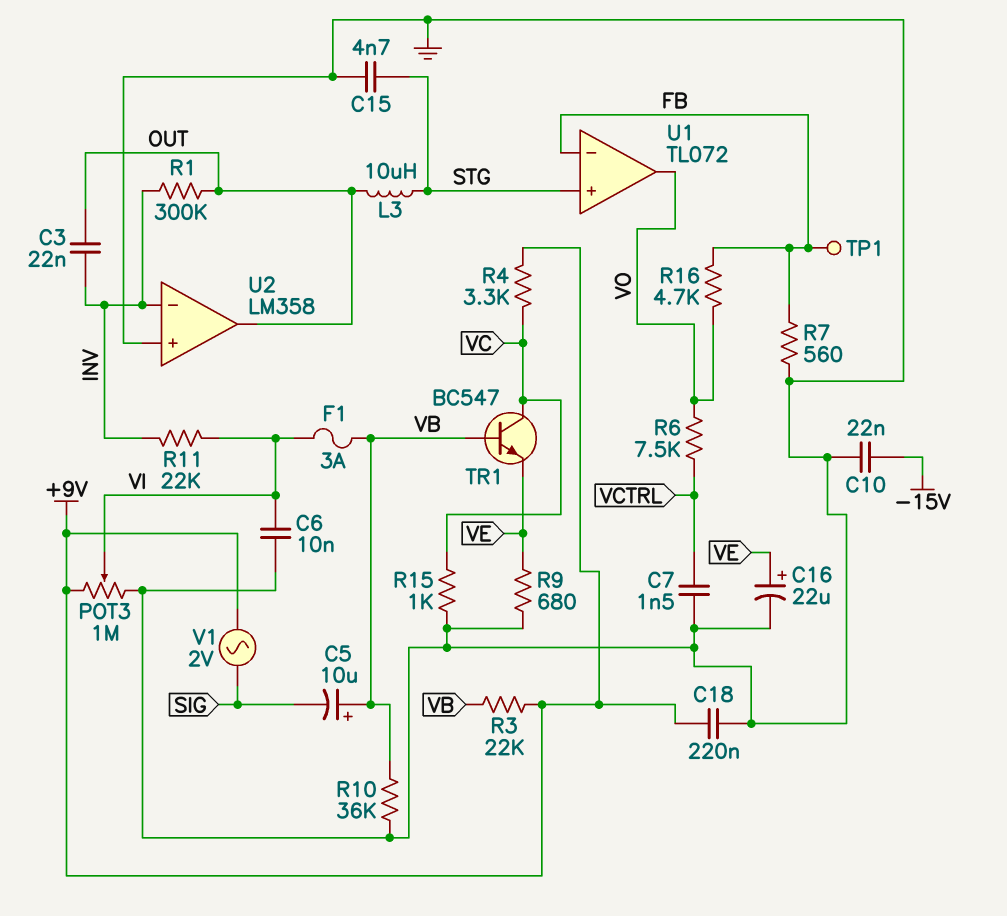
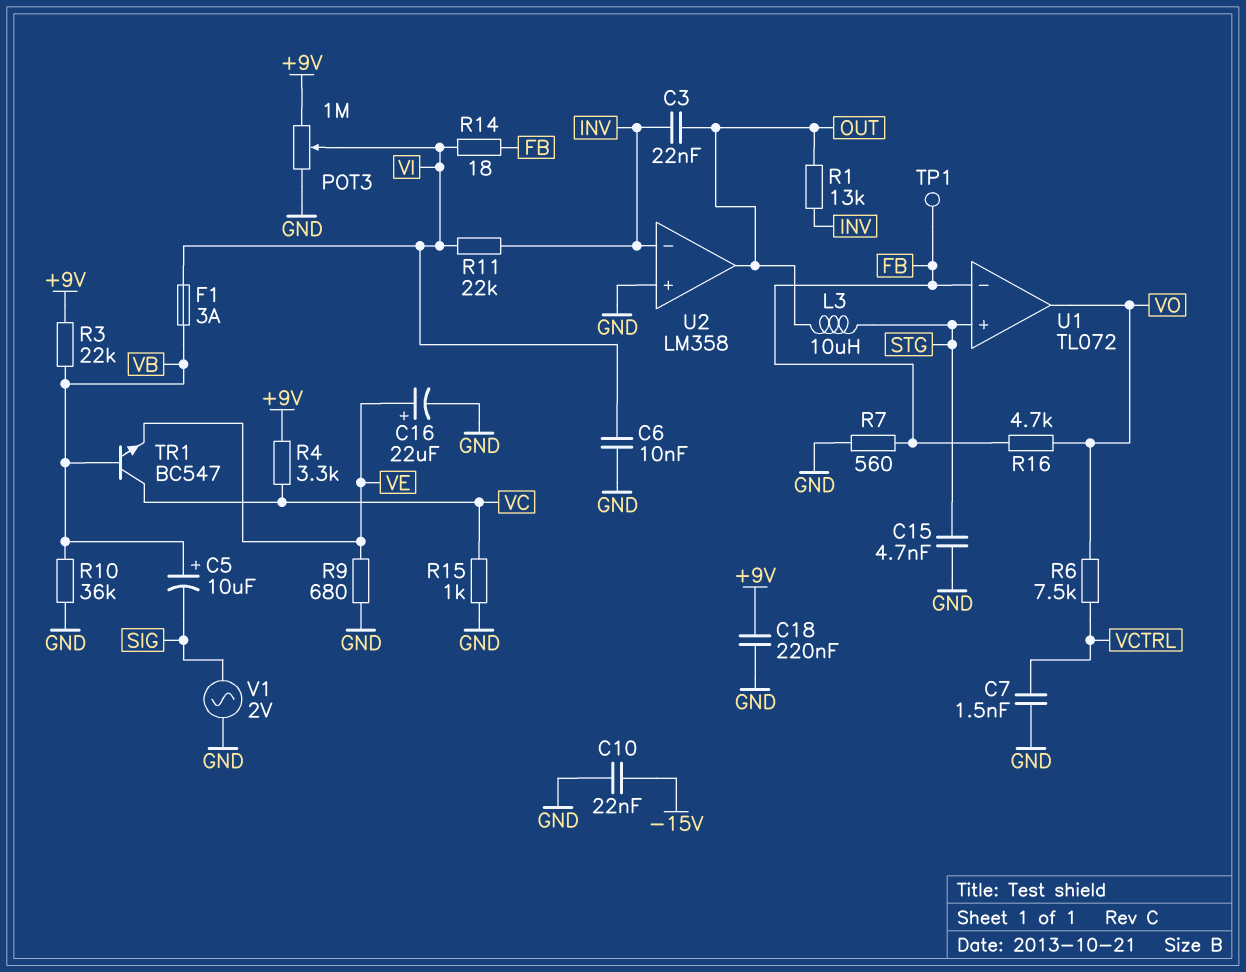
R1: 300k (INV, OUT) -> 13k (INV, OUT)
R14: none -> 18 (FB, VI)
V1: AC 2V (+9V, SIG) -> AC 2V (GND, SIG)

